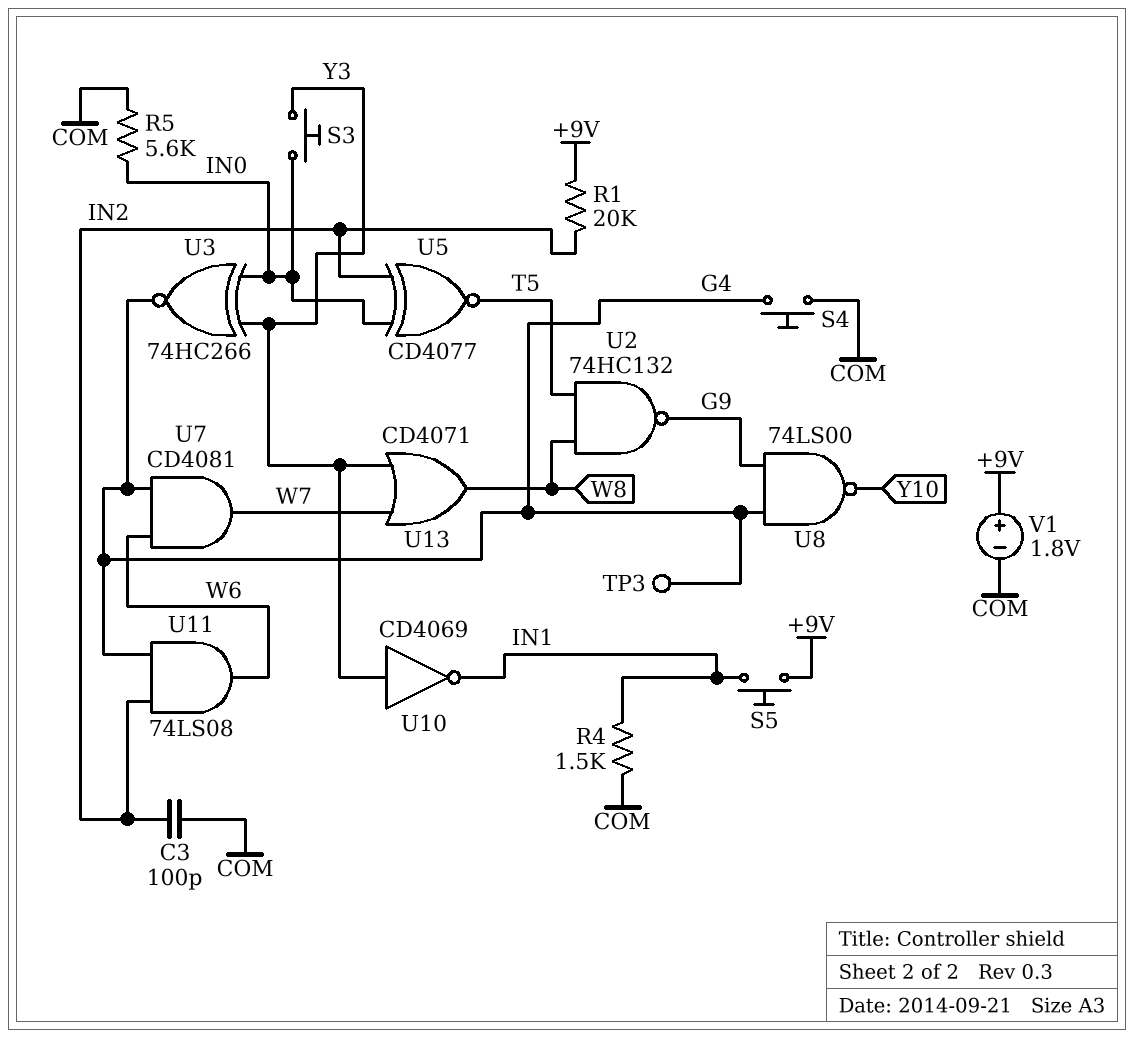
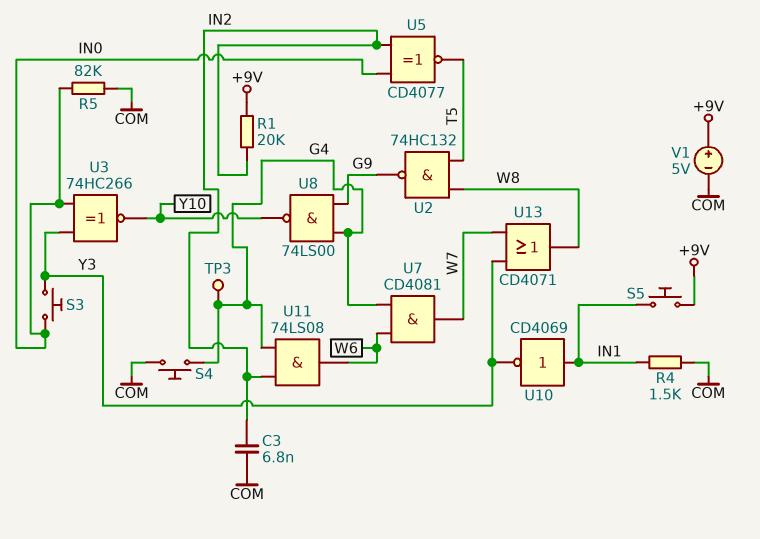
C3: 100pF (COM, IN2) -> 6.8nF (COM, IN2)
R5: 5.6k (COM, IN0) -> 82k (COM, IN0)
U3: XNOR 74HC266 (in IN0, in Y3, out G4) -> XNOR 74HC266 (in IN0, in Y3, out Y10)
U10: NOT CD4069 (in Y3, out IN1) -> NOT CD4069 (in IN1, out Y3)
V1: 1.8V (plus +9V, minus COM) -> 5V (plus +9V, minus COM)

